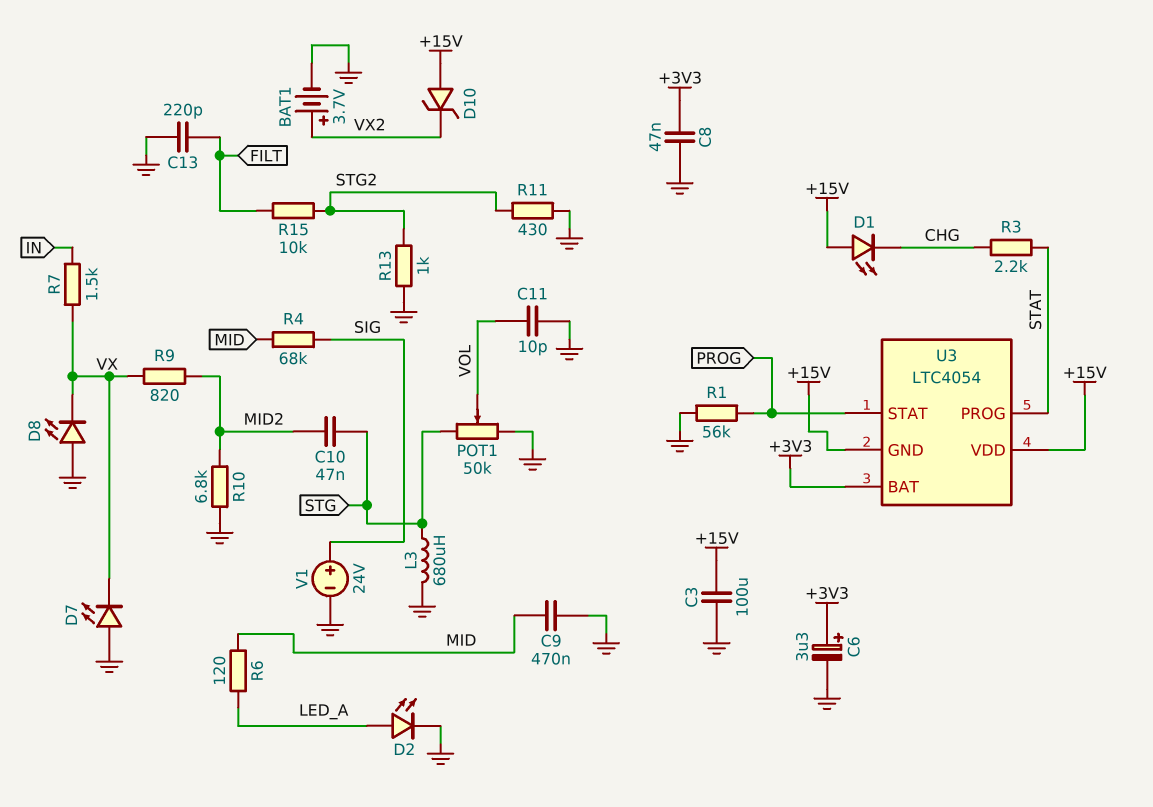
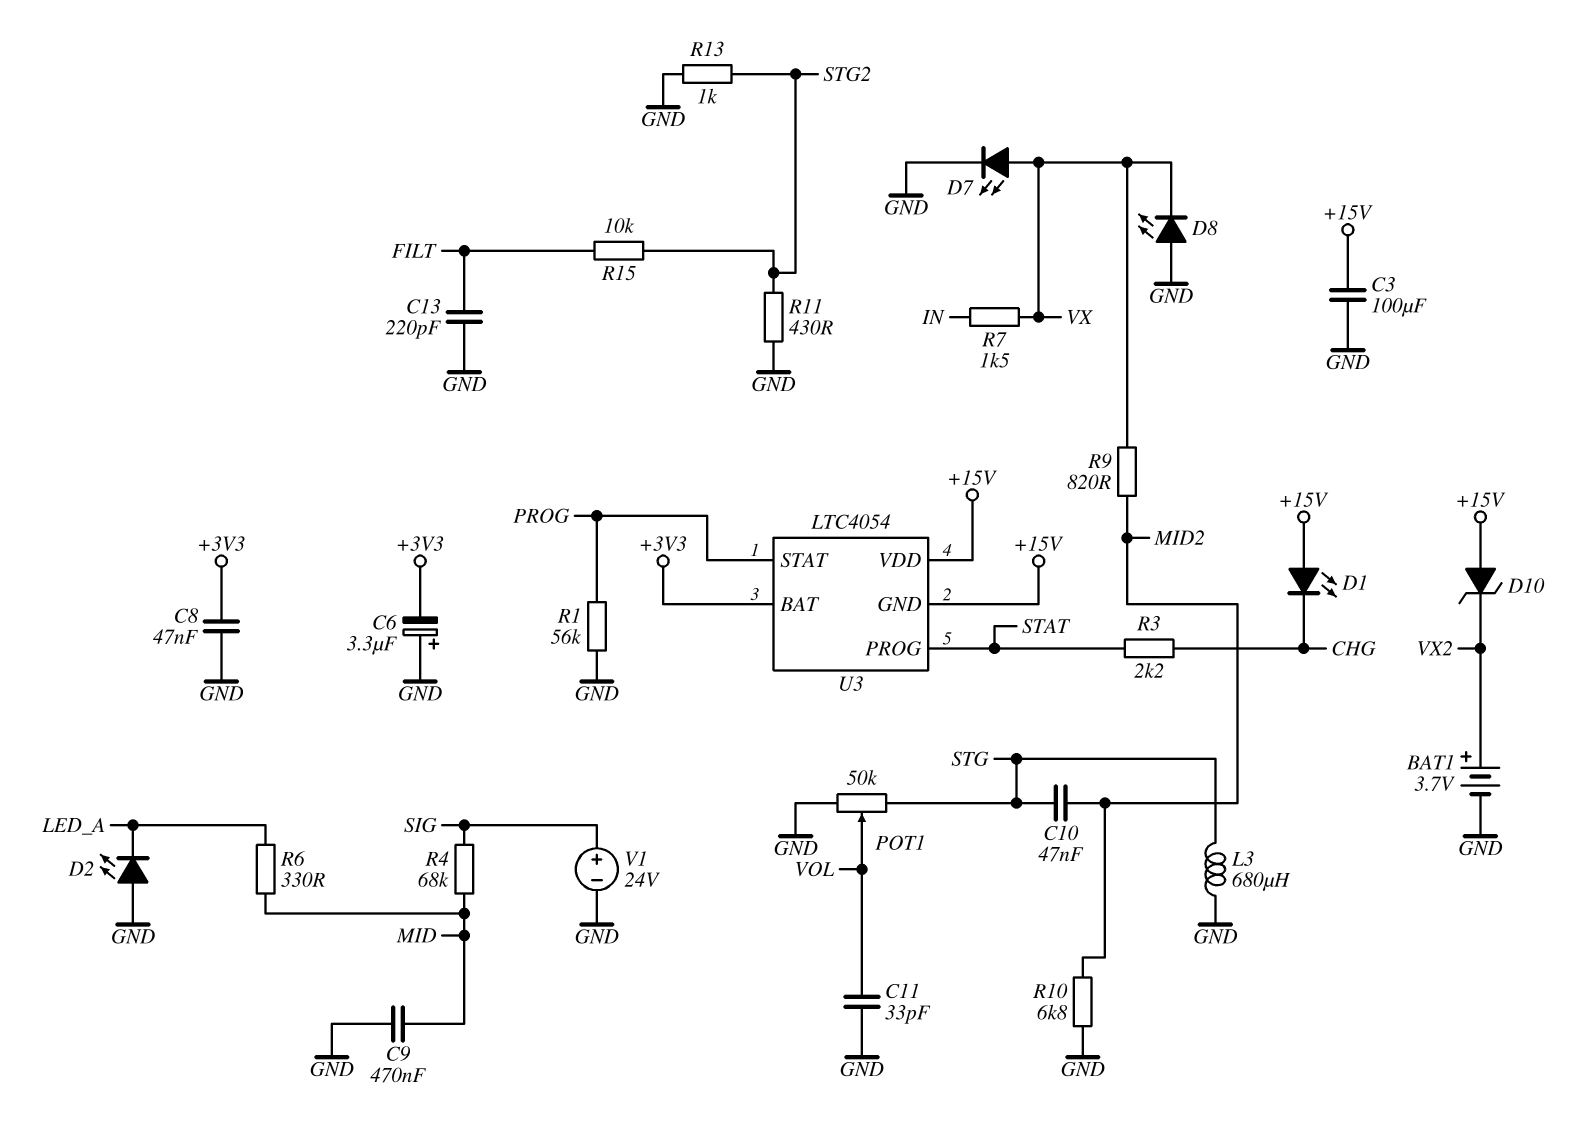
C6: 3.3uF (plus +3V3, minus GND) -> 3.3uF (plus GND, minus +3V3)
C11: 10pF (GND, VOL) -> 33pF (GND, VOL)
D2: LED (A LED_A, K GND) -> LED (A GND, K LED_A)
D7: LED (A GND, K VX) -> LED (A VX, K GND)
R6: 120 (LED_A, MID) -> 330 (LED_A, MID)

